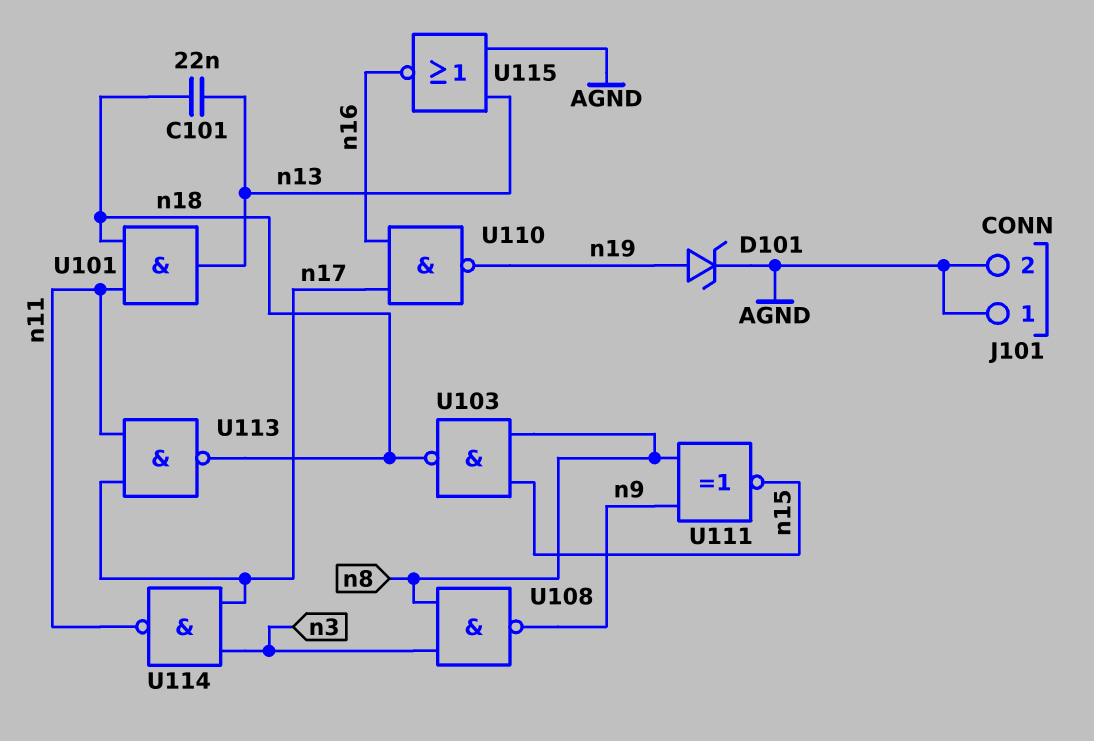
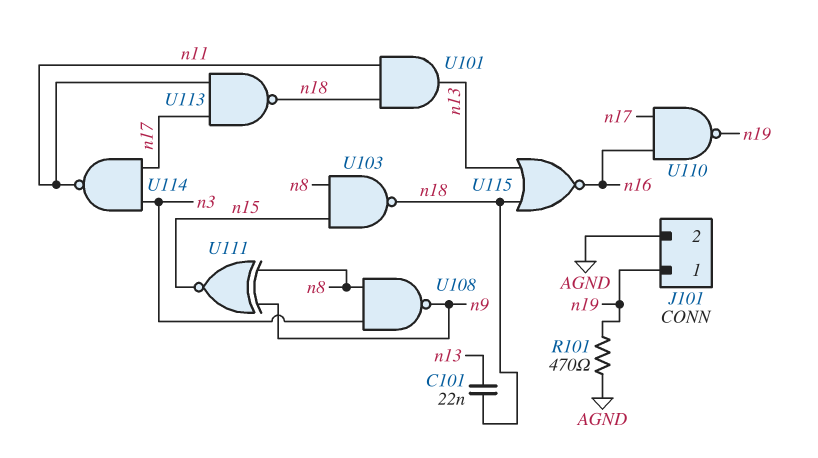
D101: zener (A n19, K AGND) -> none
J101 pin 1: AGND -> n19
R101: none -> 470 (AGND, n19)
U115: NOR (in AGND, in n13, out n16) -> NOR (in n13, in n18, out n16)

